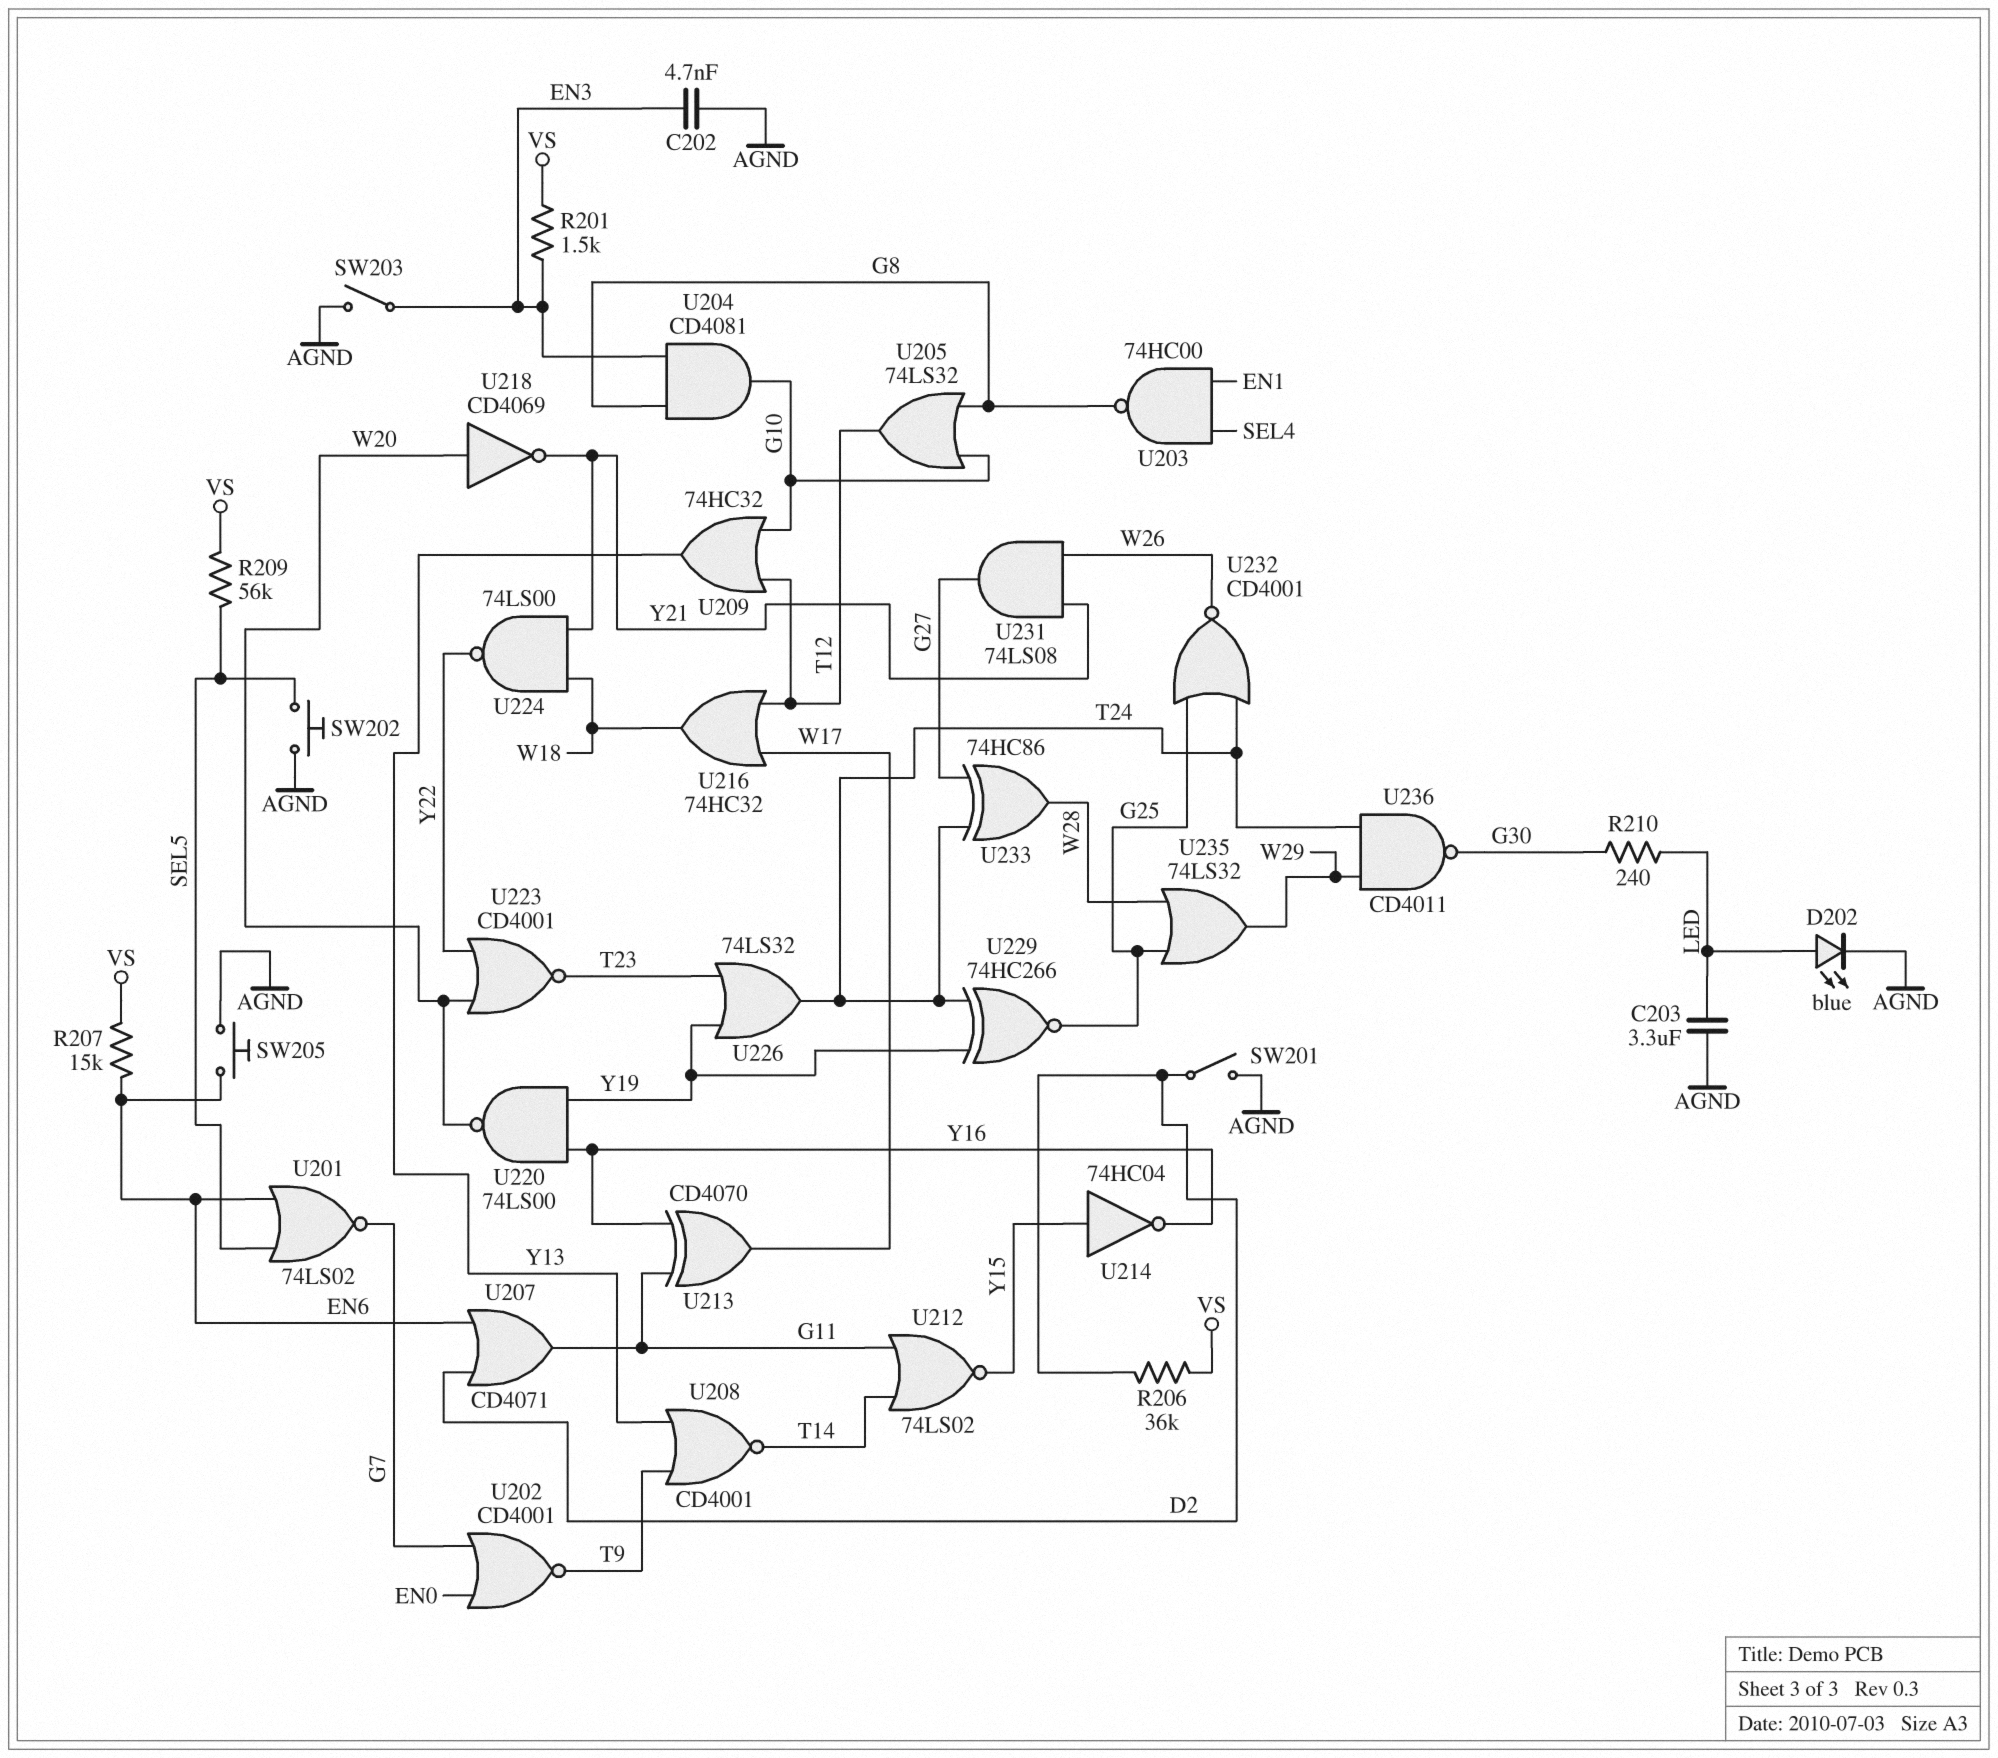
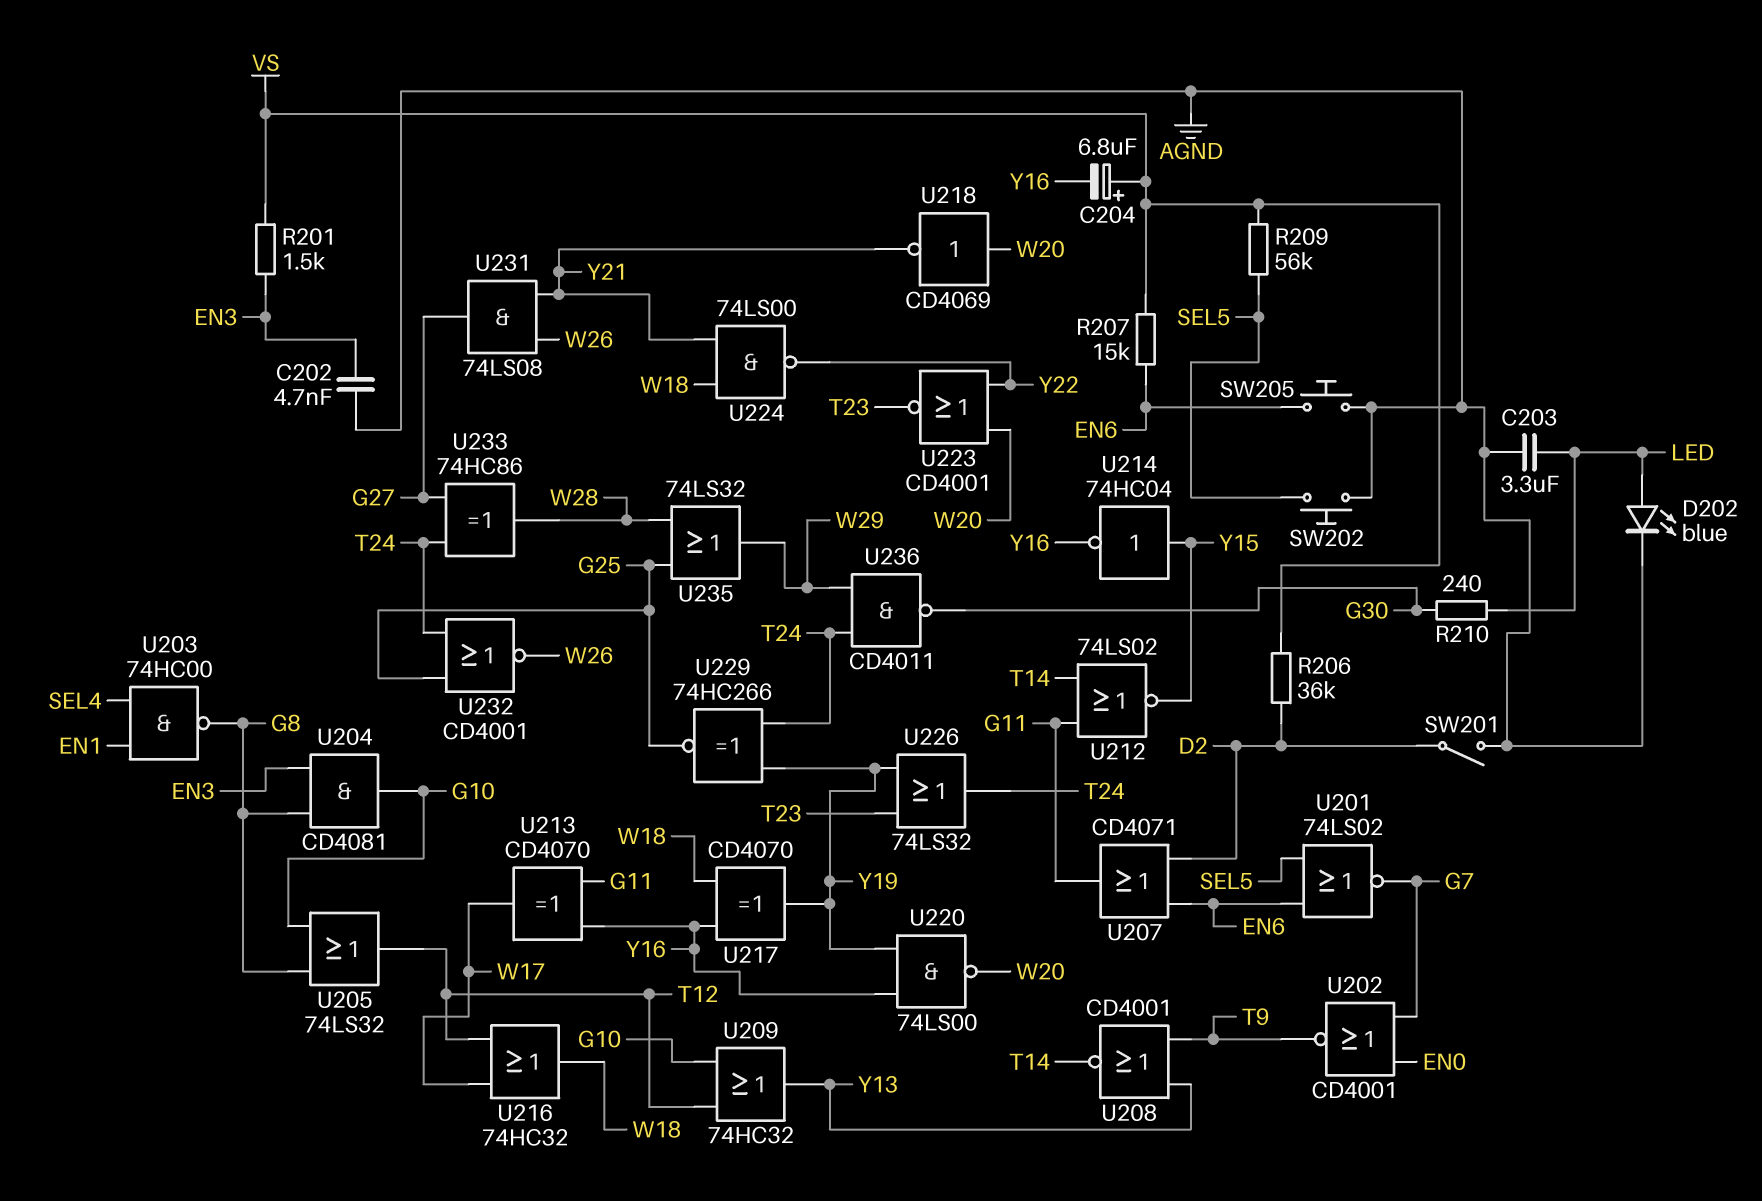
C204: none -> 6.8uF (plus VS, minus Y16)
SW203: switch (AGND, EN3) -> none
U217: none -> XOR CD4070 (in W18, in Y16, out Y19)

